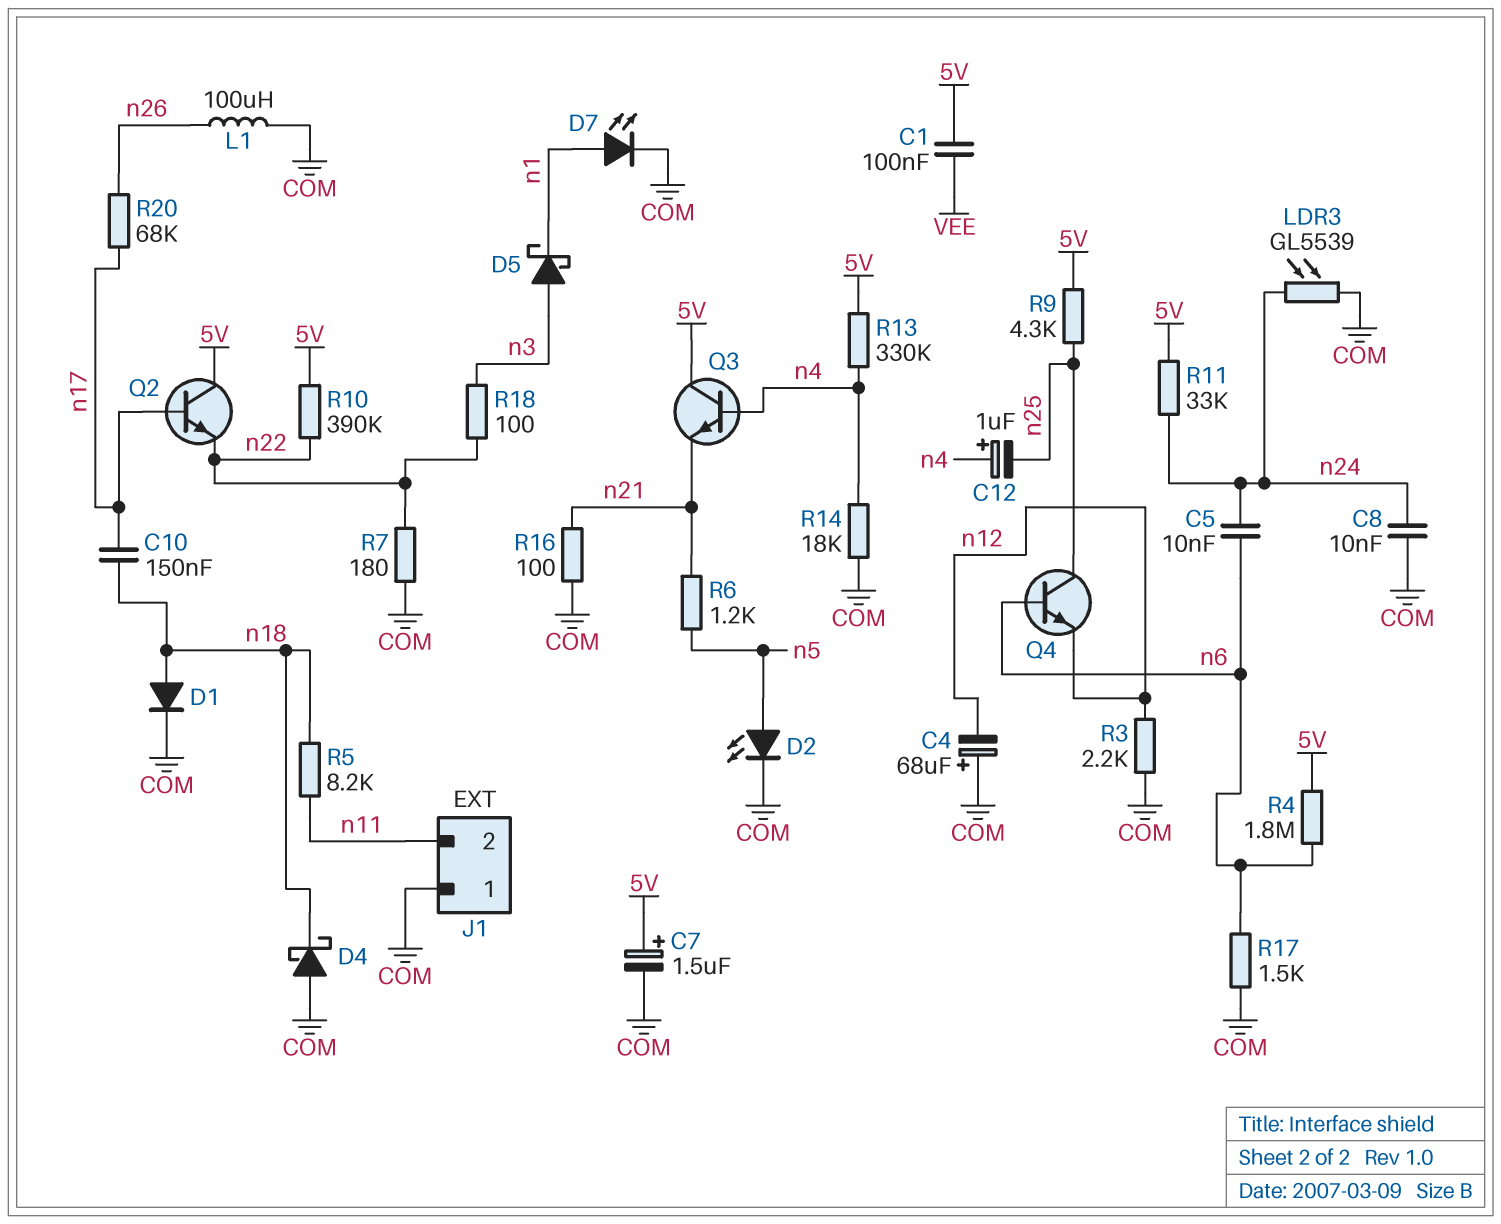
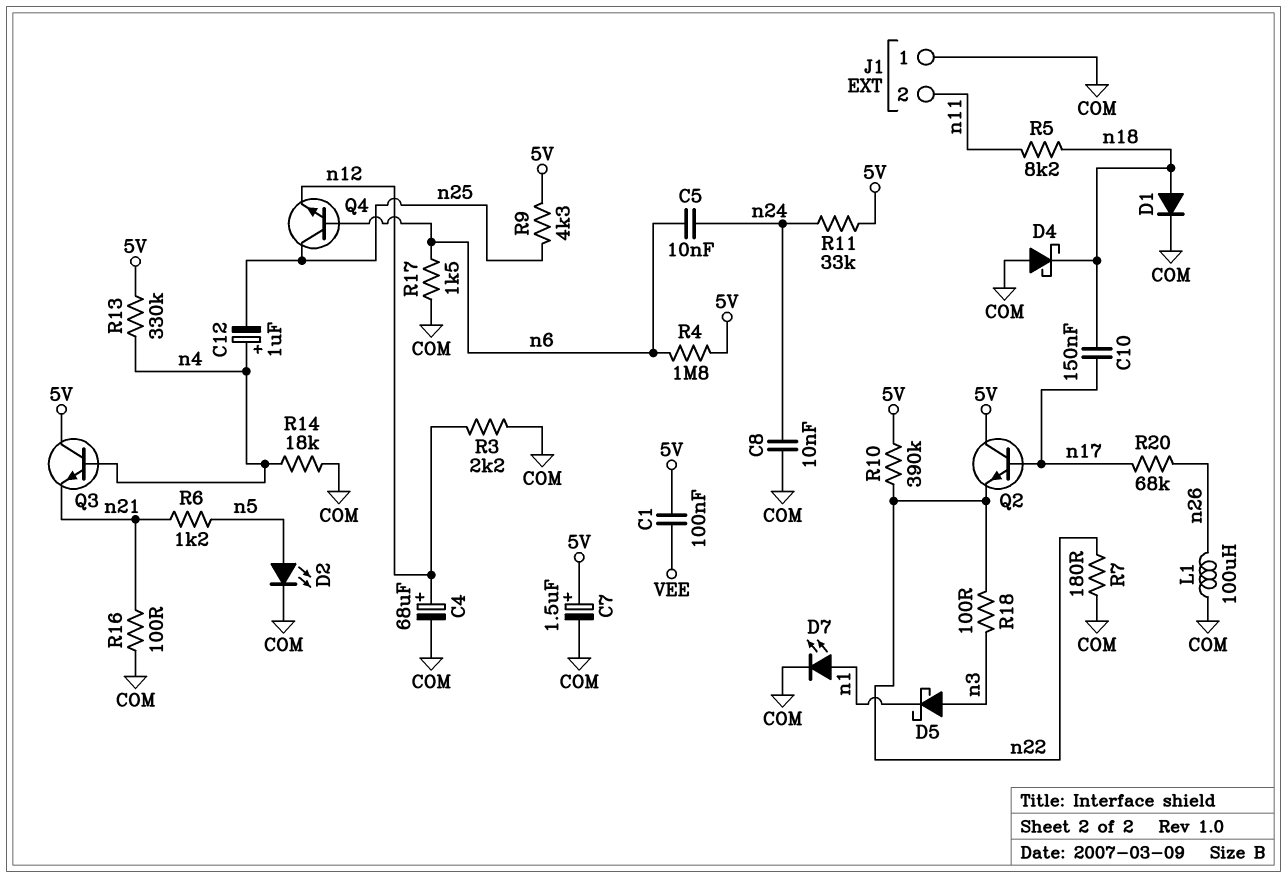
C4: 68uF (plus COM, minus n12) -> 68uF (plus n12, minus COM)
LDR3: GL5539 (COM, n24) -> none

